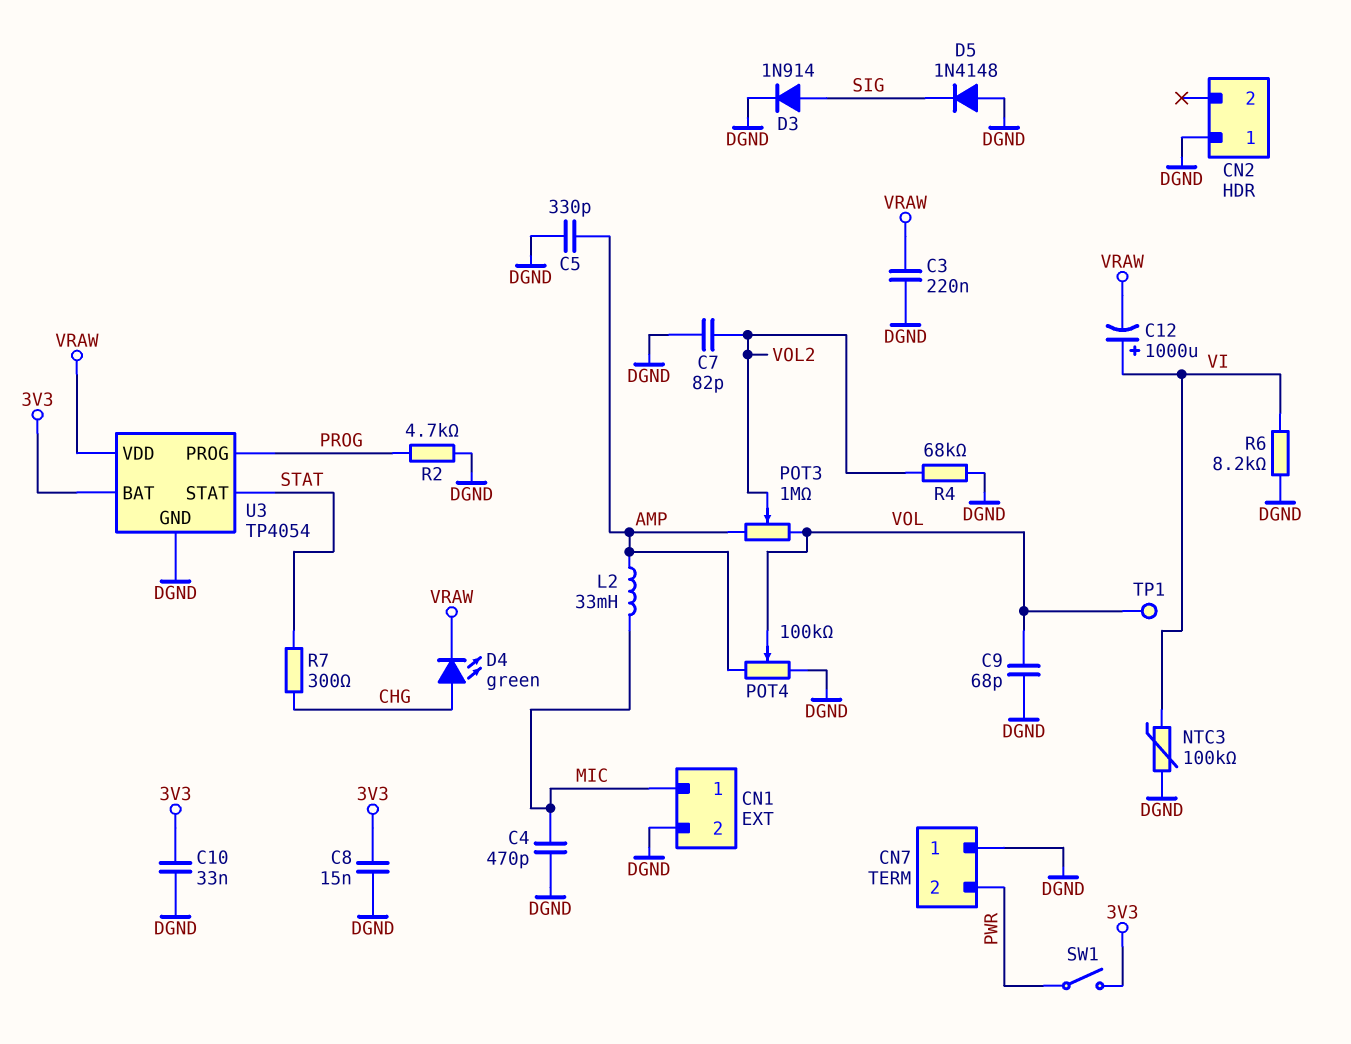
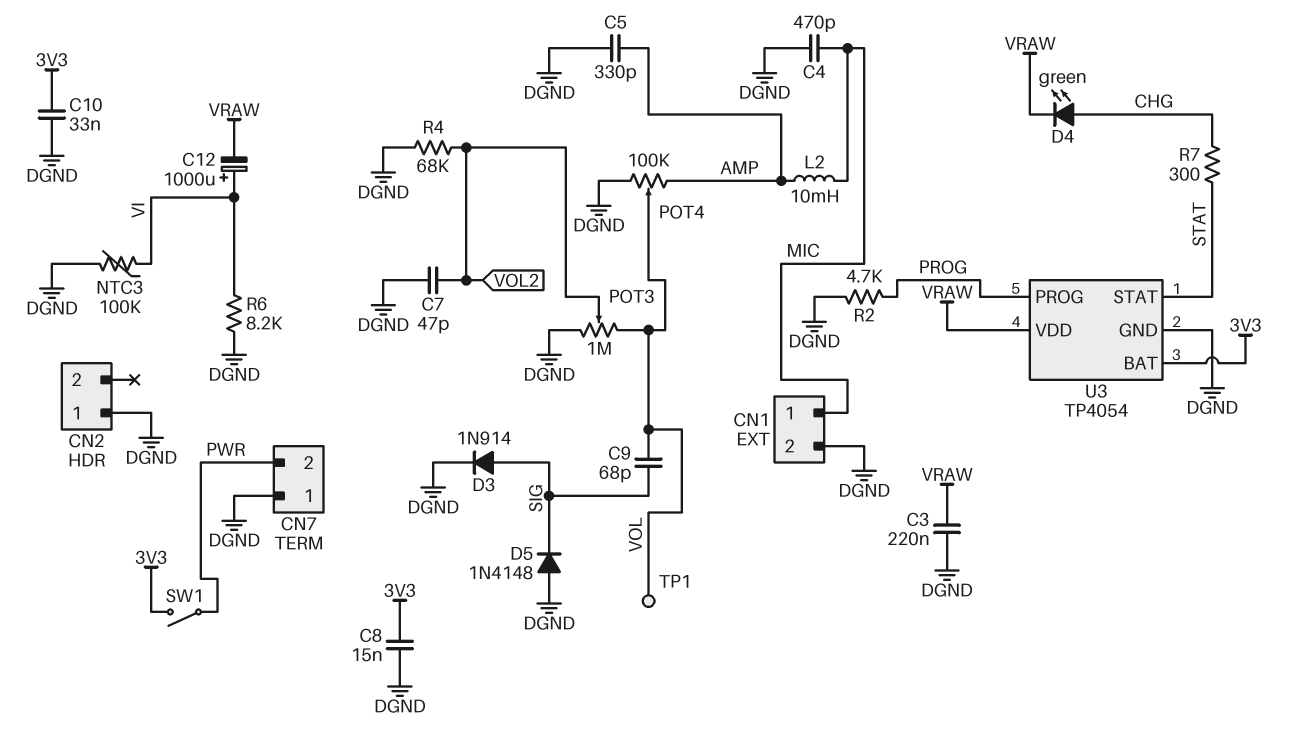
C7: 82pF (DGND, VOL2) -> 47pF (DGND, VOL2)
C9: 68pF (DGND, VOL) -> 68pF (SIG, VOL)
L2: 33mH (AMP, MIC) -> 10mH (AMP, MIC)
POT3: 1M (AMP, VOL, wiper VOL2) -> 1M (DGND, VOL, wiper VOL2)

